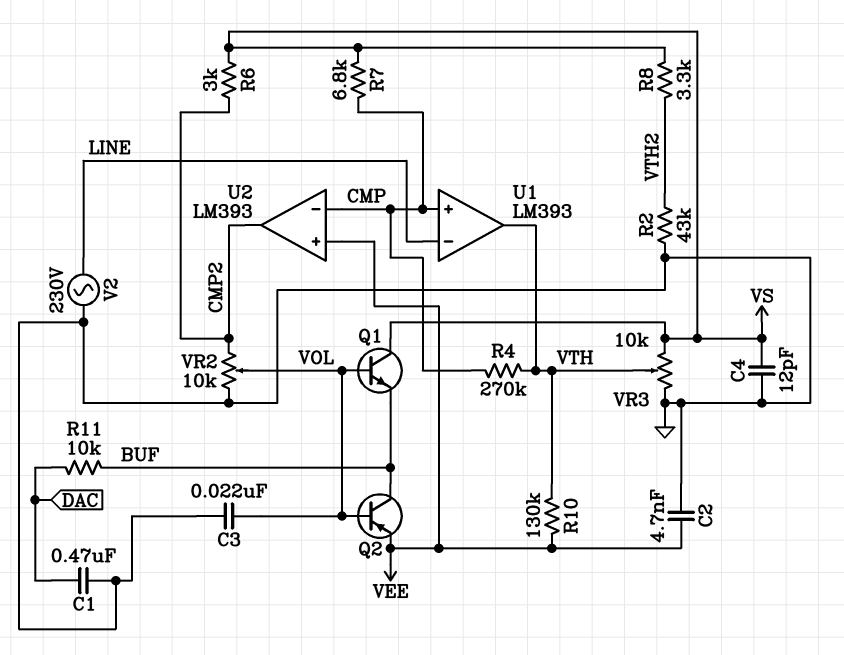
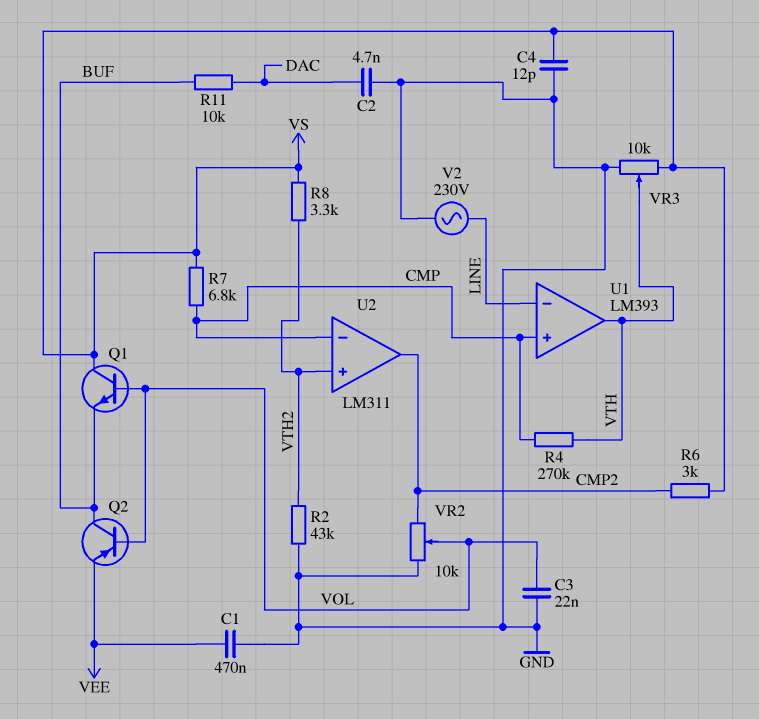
C1: 470nF (DAC, GND) -> 470nF (GND, VEE)
C2: 4.7nF (GND, VEE) -> 4.7nF (DAC, GND)
R10: 130k (VEE, VTH) -> none
U2: LM393 -> LM311
U2 pin in+: VEE -> VTH2

